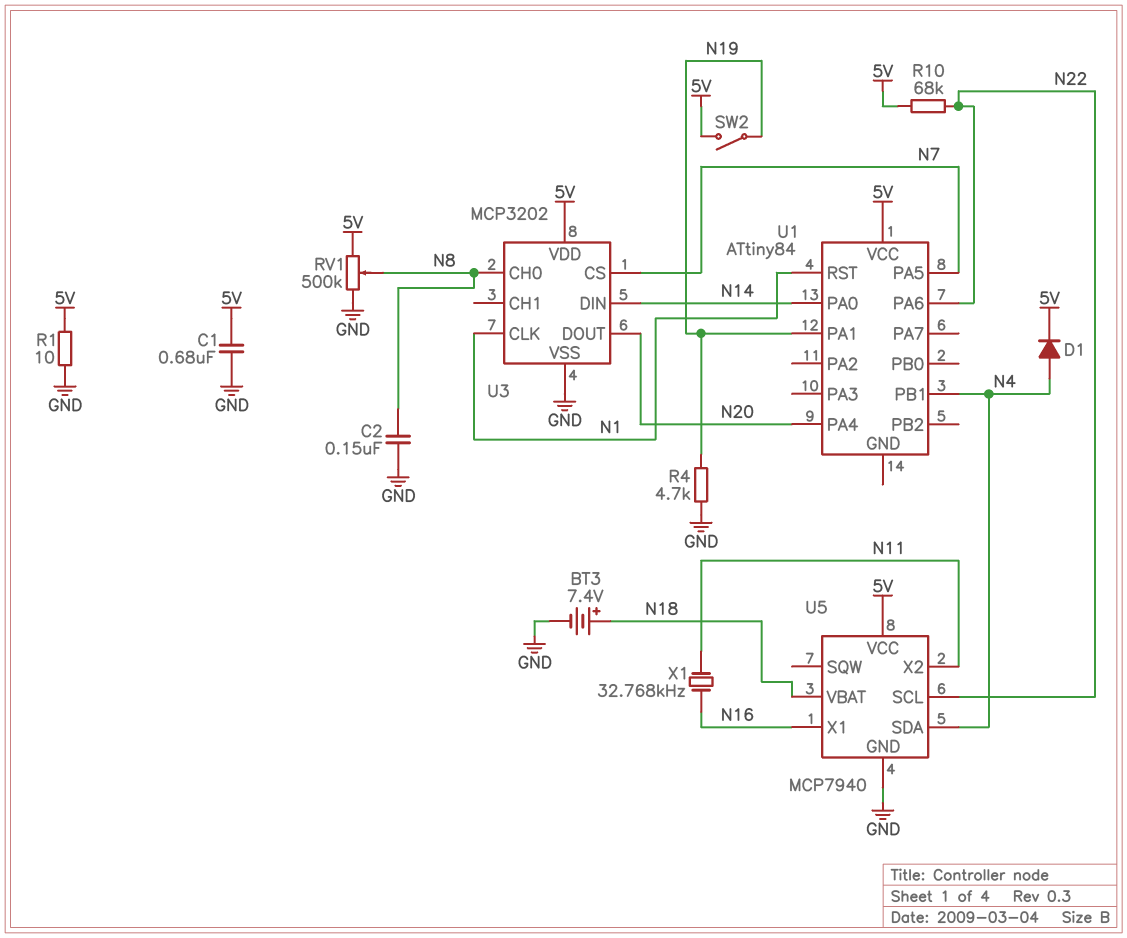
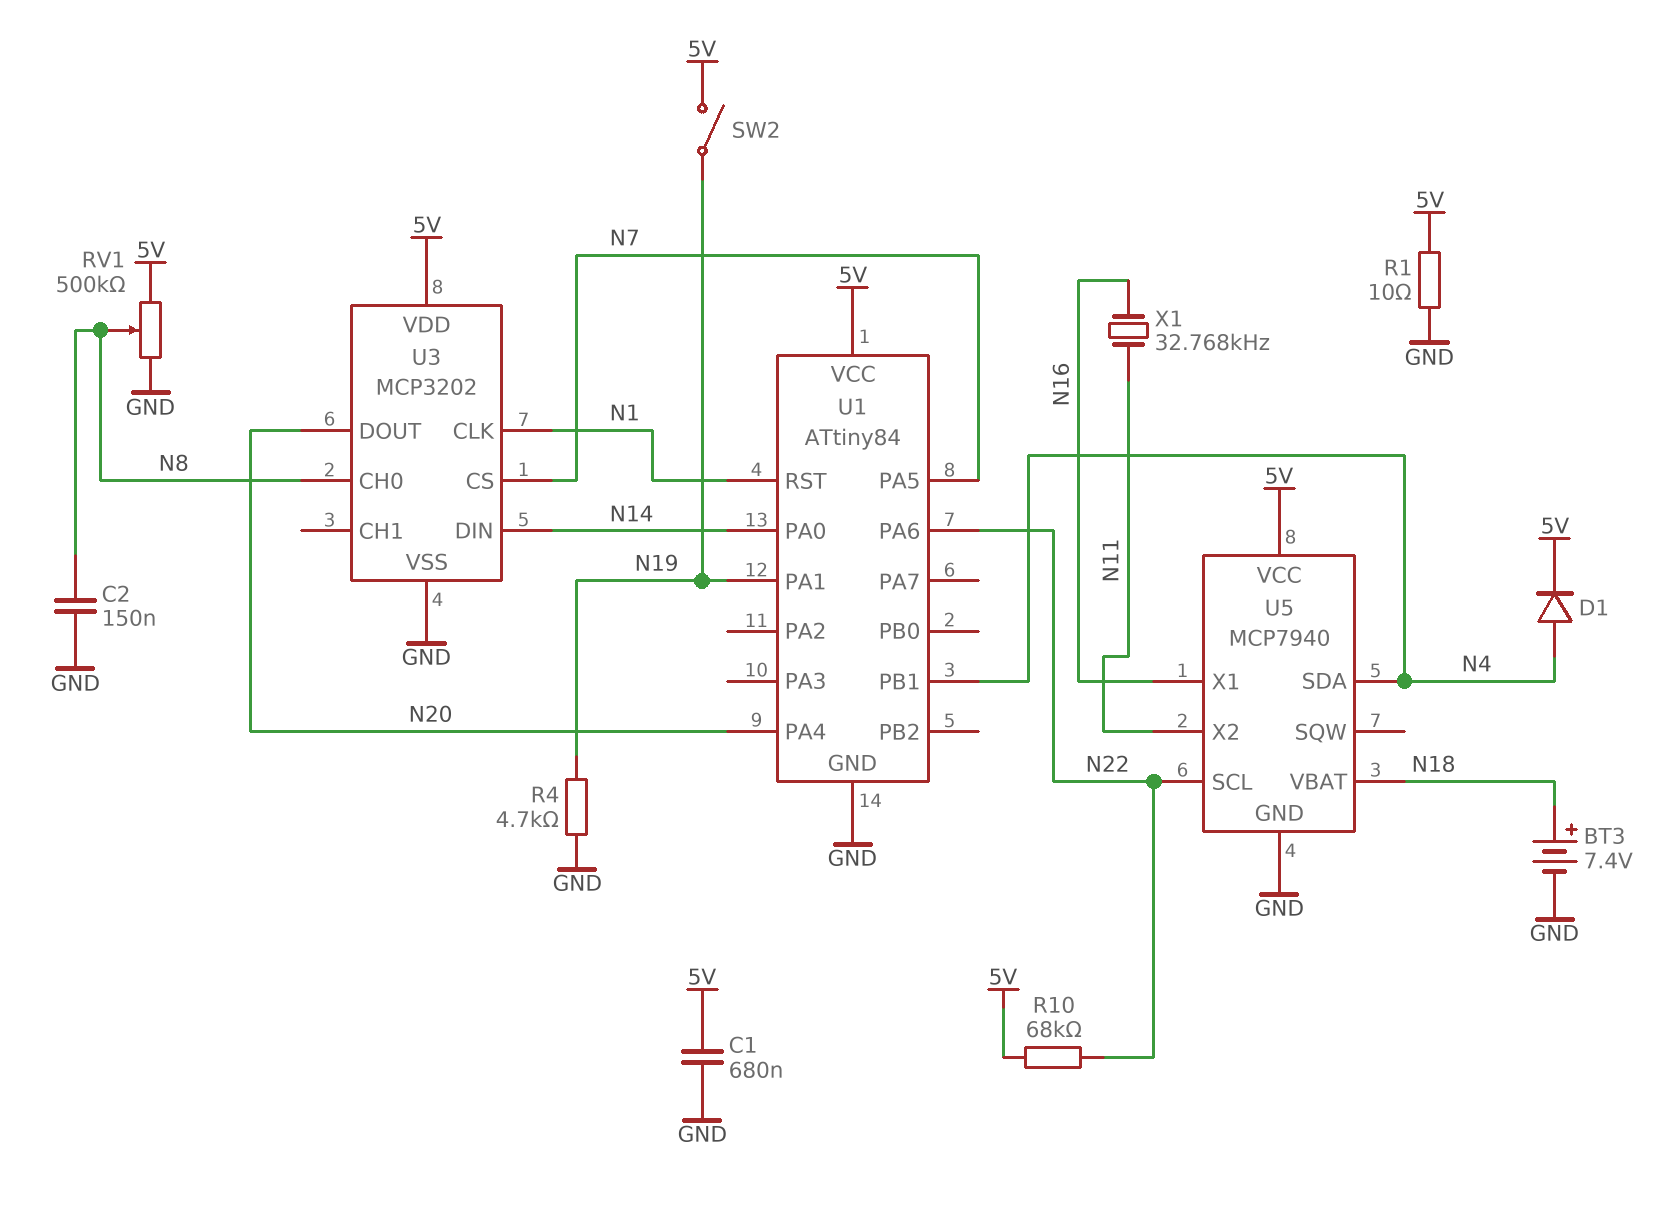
U1 pin GND: none -> GND

